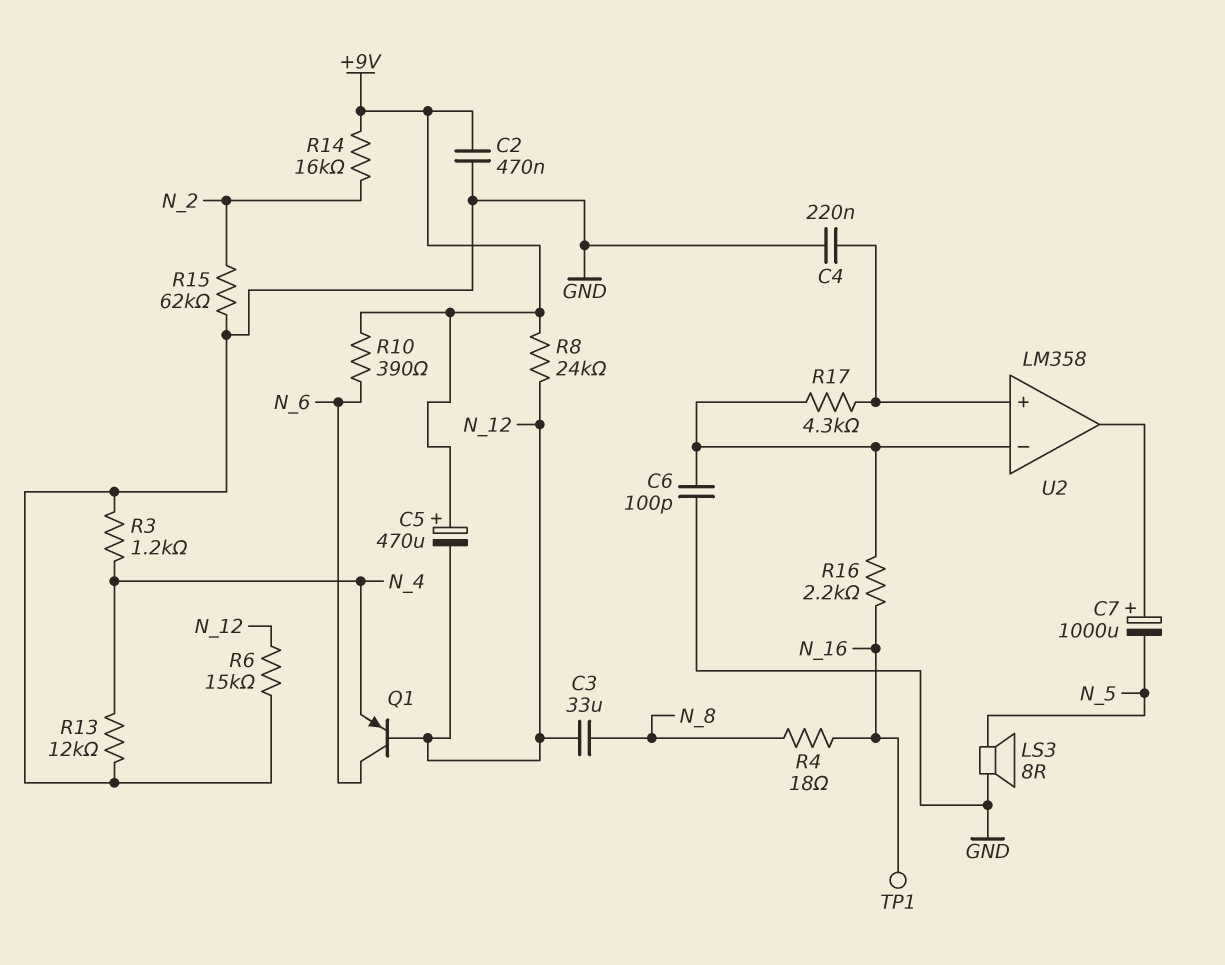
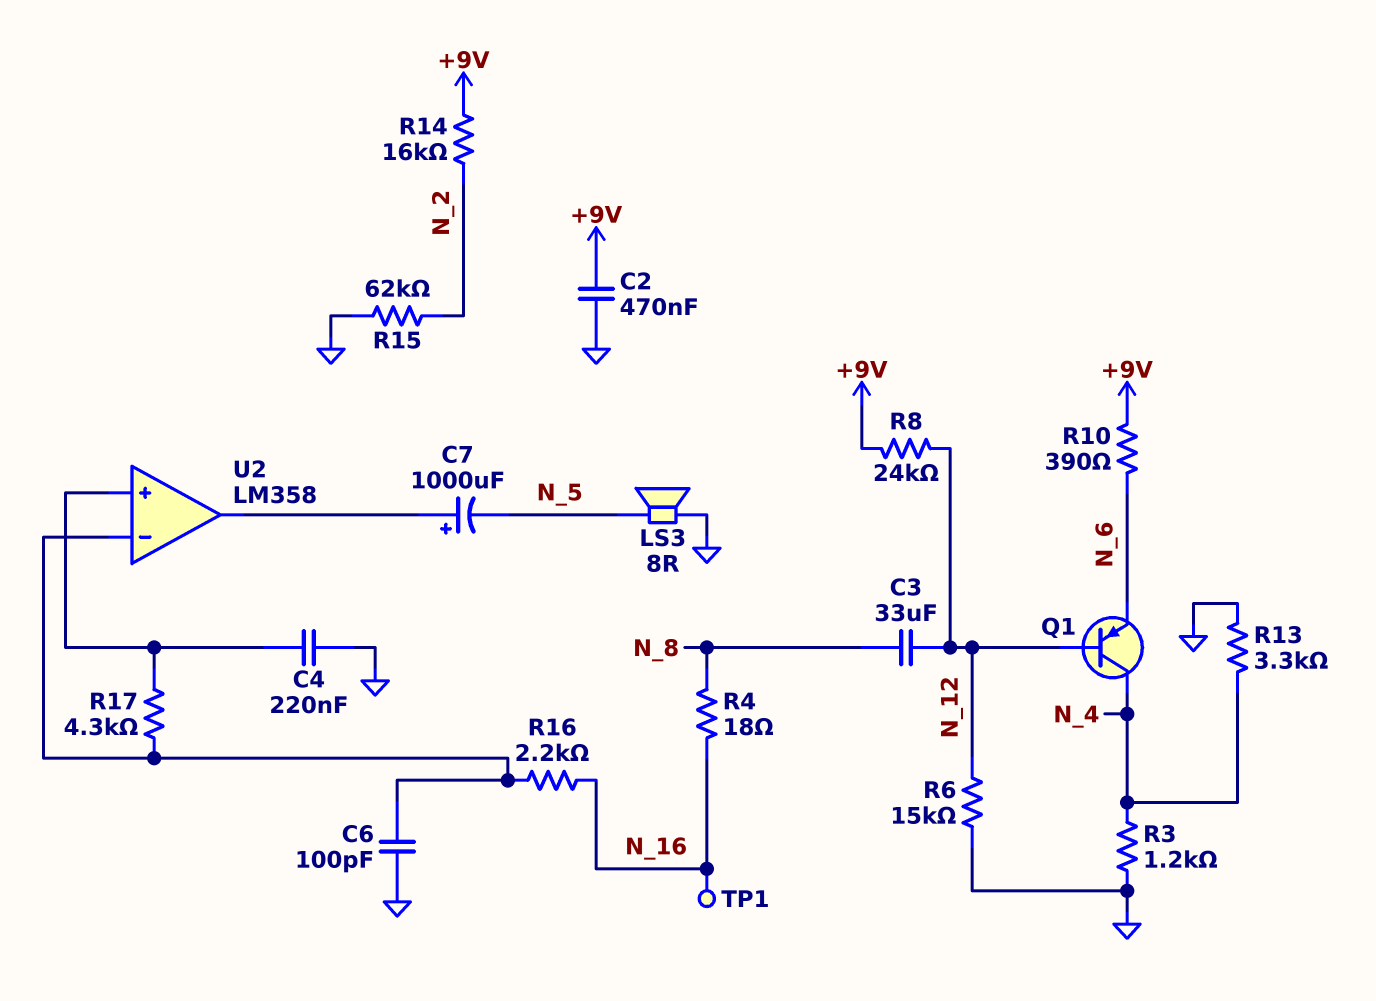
C5: 470uF (plus +9V, minus N_12) -> none
Q1: PNP (B N_12, C N_6, E N_4) -> PNP (B N_12, C N_4, E N_6)
R13: 12k (GND, N_4) -> 3.3k (GND, N_4)

